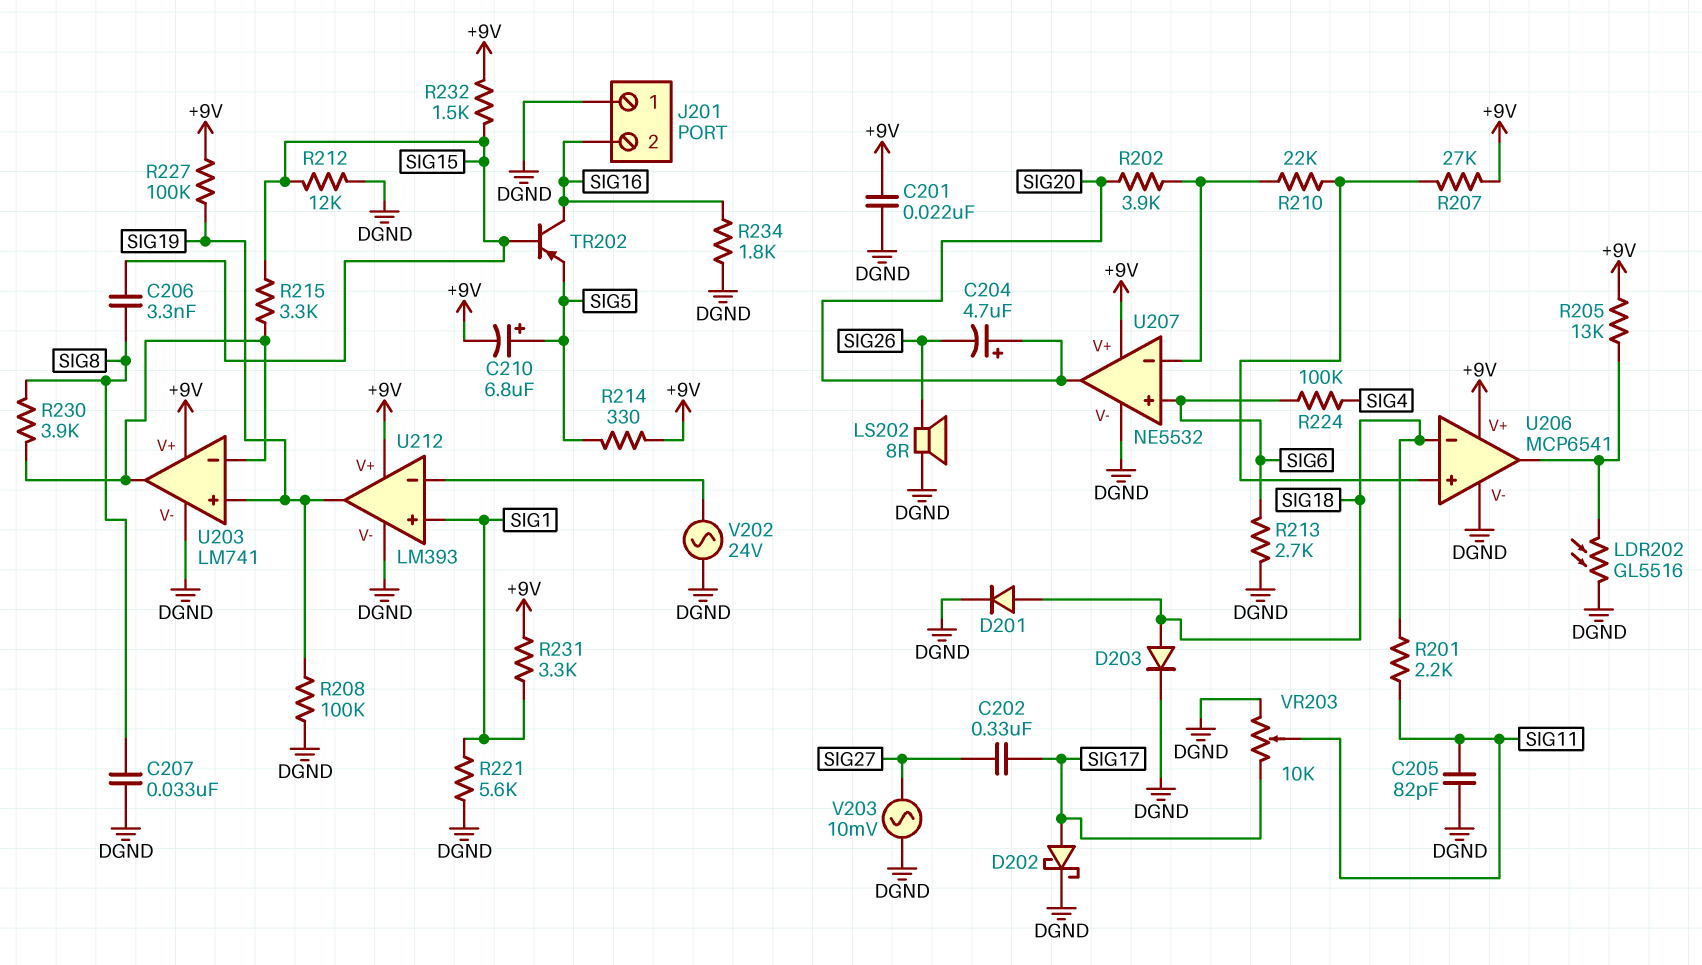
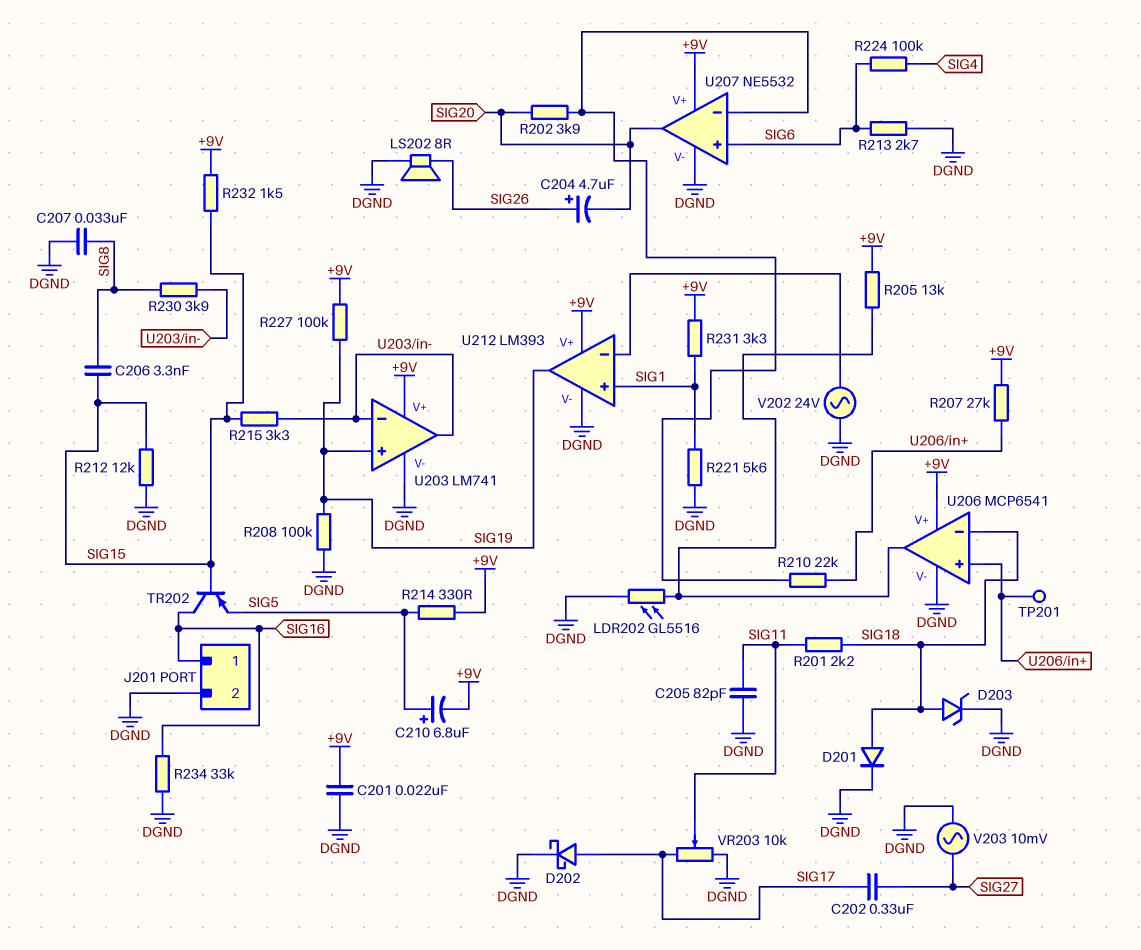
C204: 4.7uF (plus SIG20, minus SIG26) -> 4.7uF (plus SIG26, minus SIG20)
D203: diode (A SIG18, K DGND) -> zener (A SIG18, K DGND)
J201 pin 1: DGND -> SIG16
J201 pin 2: SIG16 -> DGND
R234: 1.8k (DGND, SIG16) -> 33k (DGND, SIG16)
TP201: none -> test point (U206/in+)

